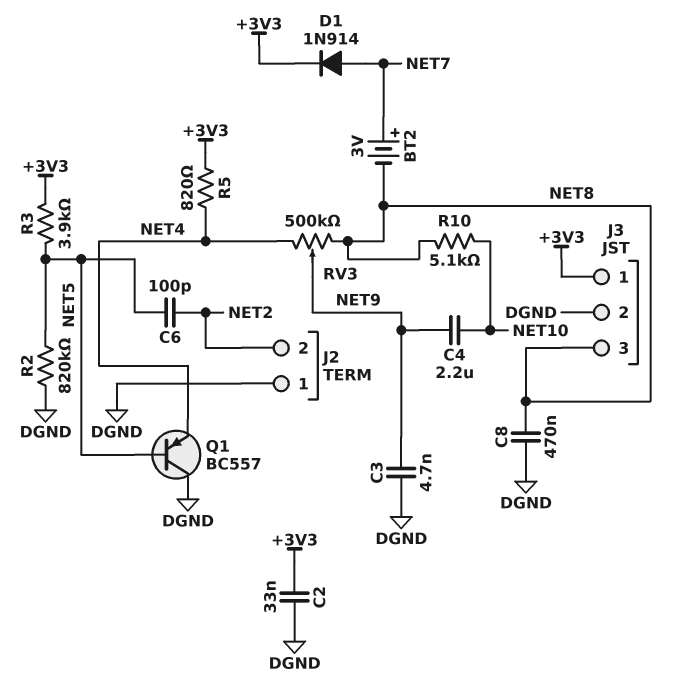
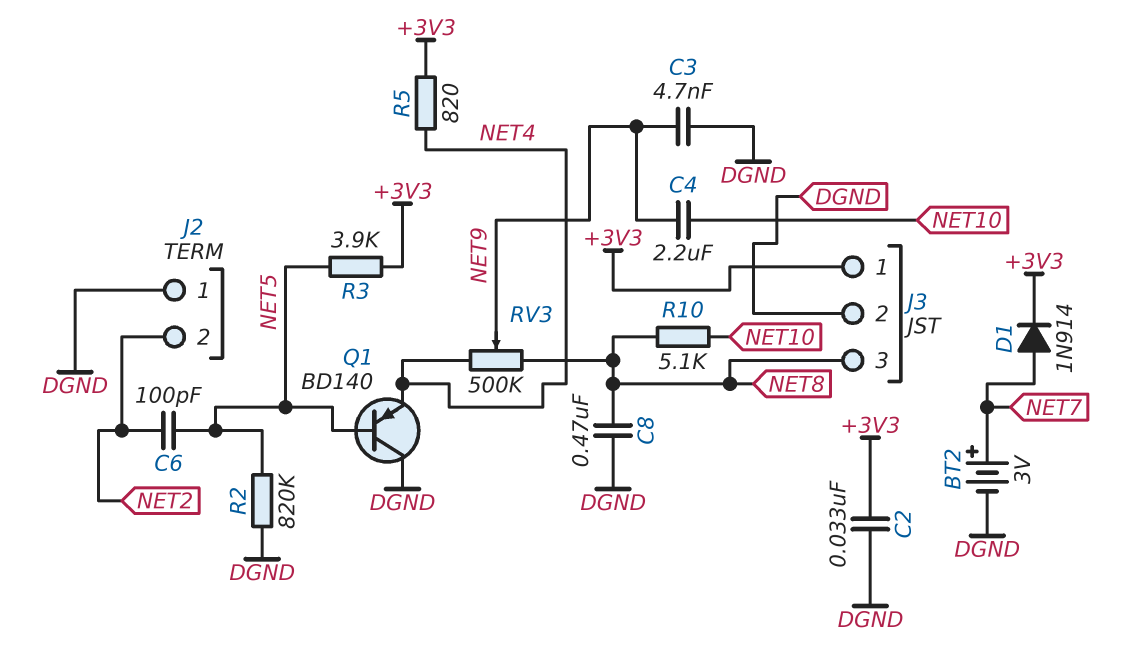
BT2: 3V (plus NET7, minus NET8) -> 3V (plus NET7, minus DGND)
Q1: PNP BC557 (B NET5, C DGND, E NET4) -> PNP BD140 (B NET5, C DGND, E NET4)

